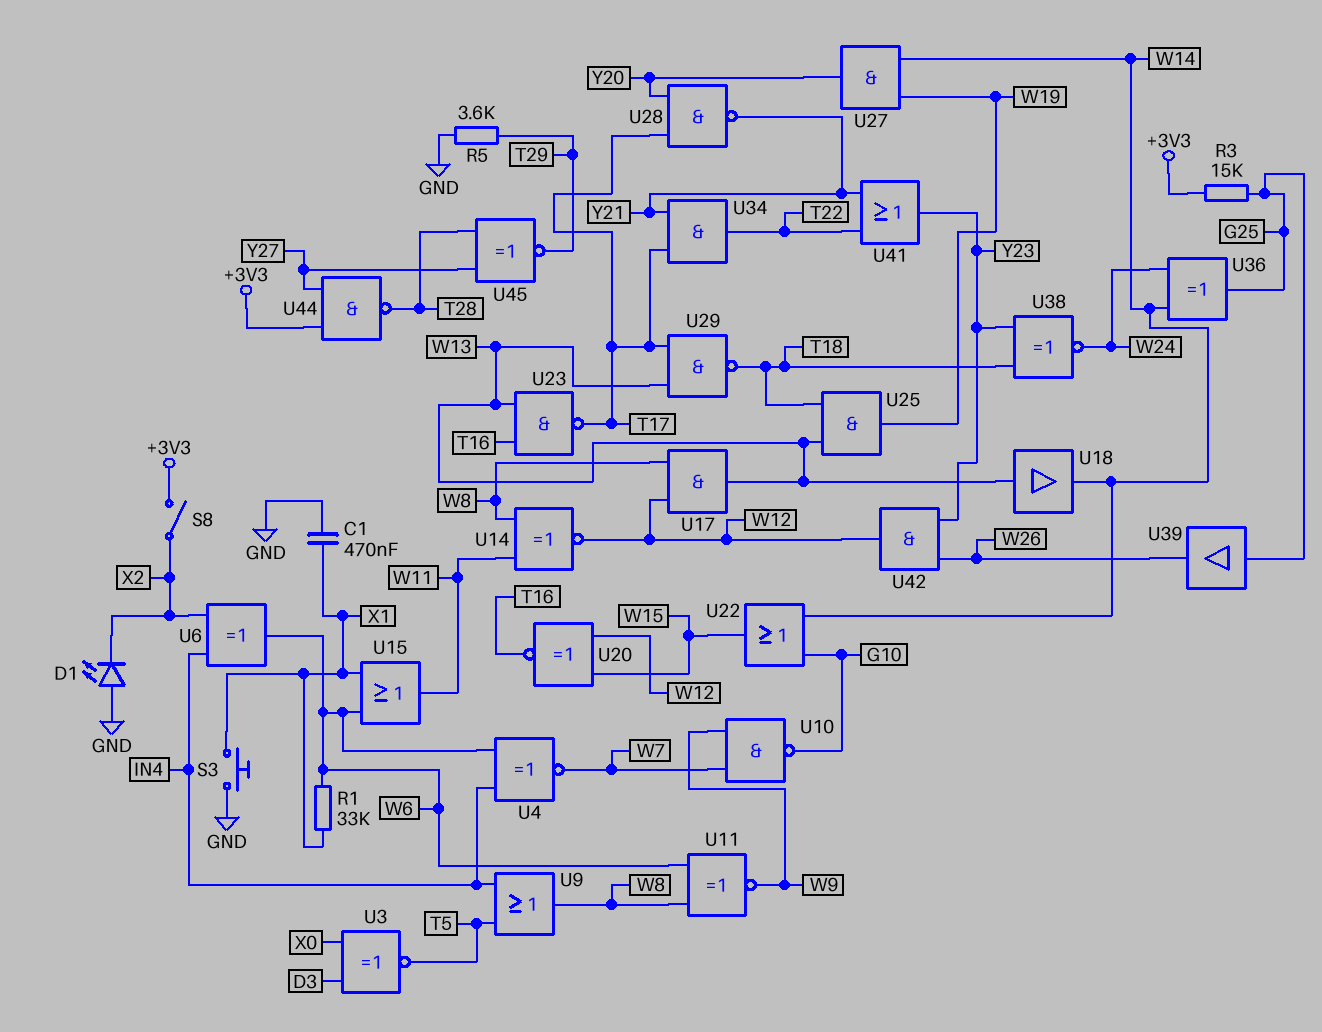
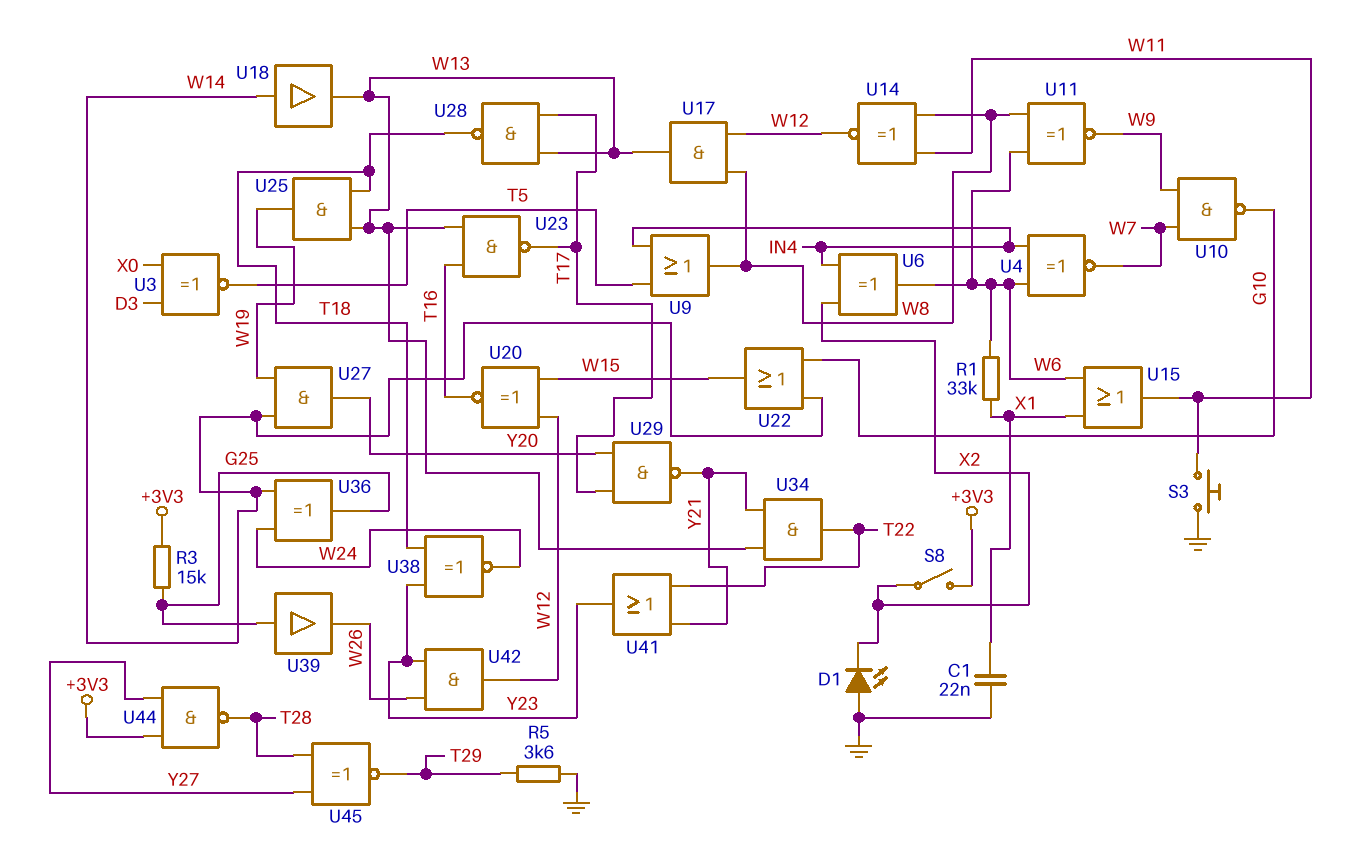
C1: 470nF (GND, X1) -> 22nF (GND, X1)
S3: button (GND, X1) -> button (GND, W11)
U18: buffer (in W13, out W14) -> buffer (in W14, out W13)
U28: NAND (in T17, in Y20, out Y21) -> NAND (in T17, in W13, out T18)
U29: NAND (in T17, in W13, out T18) -> NAND (in T17, in Y20, out Y21)
U34: AND (in T17, in Y21, out T22) -> AND (in W13, in Y21, out T22)

